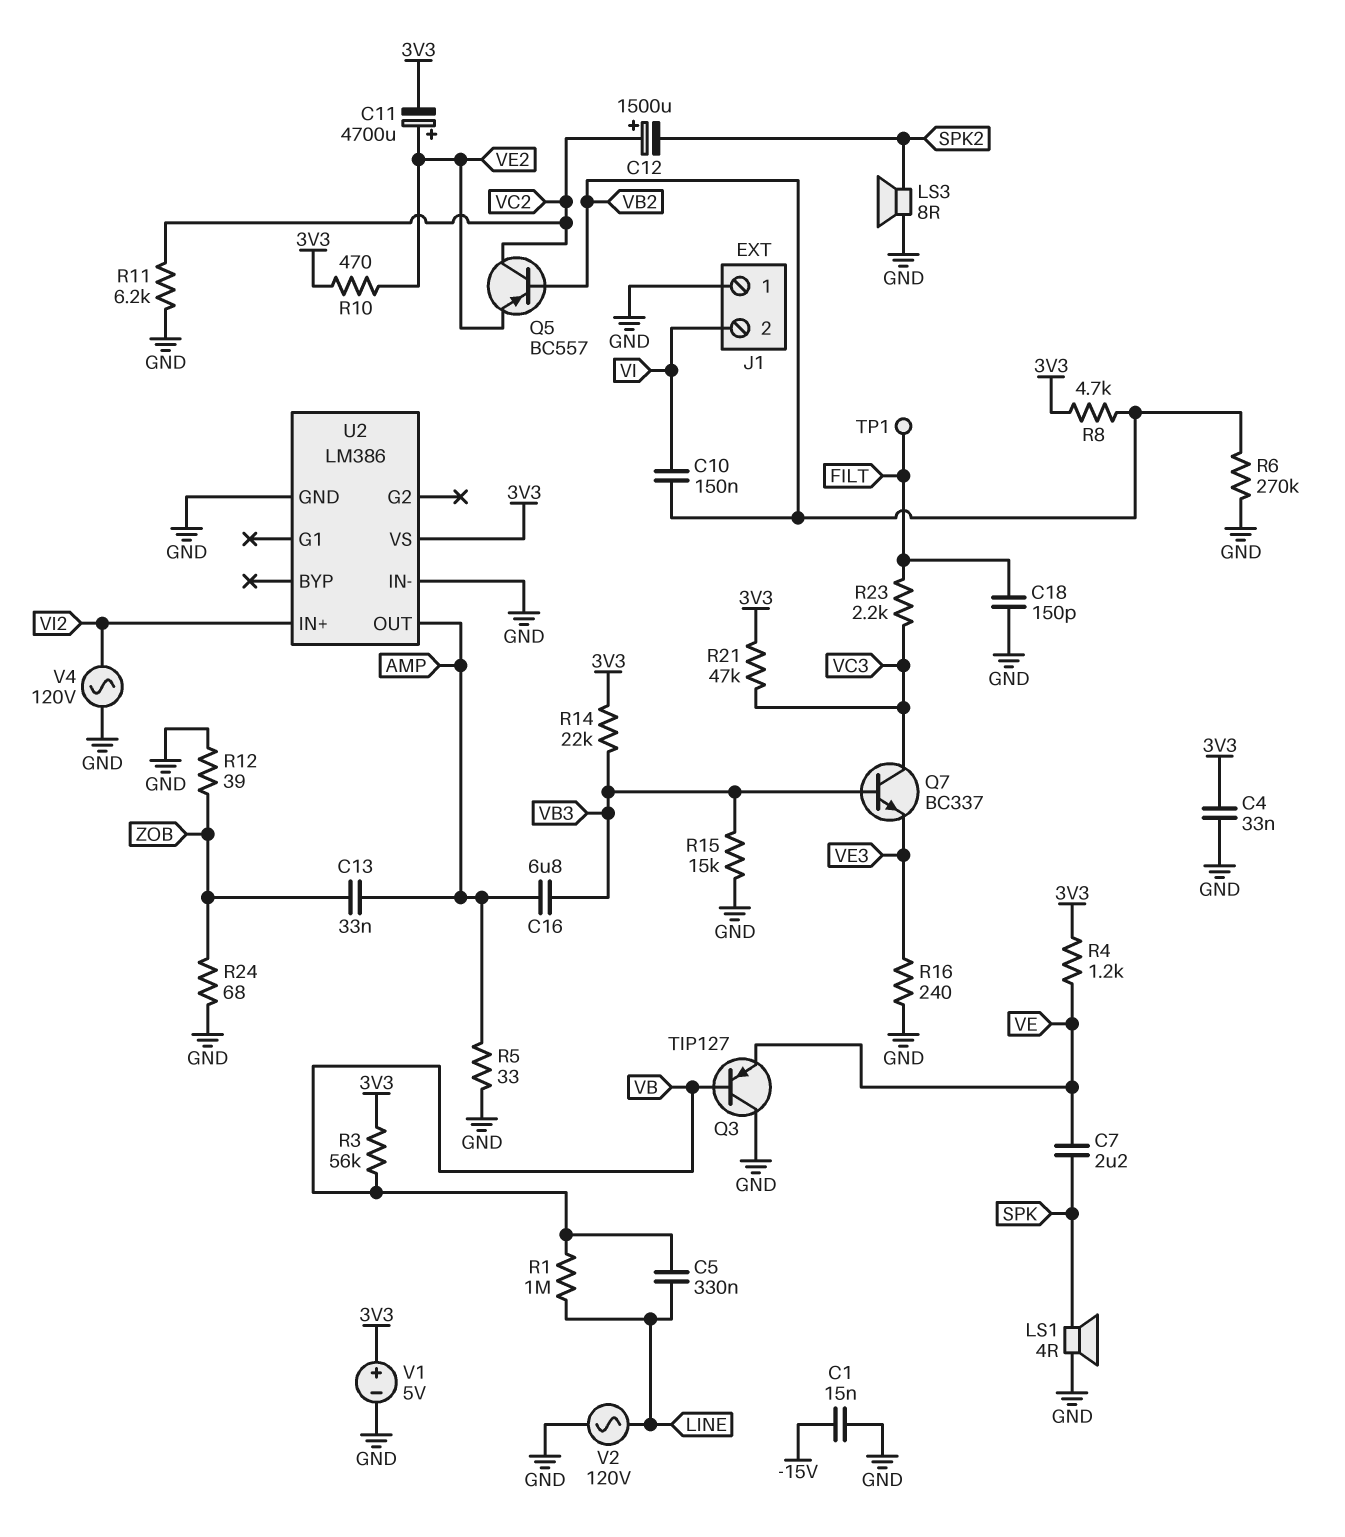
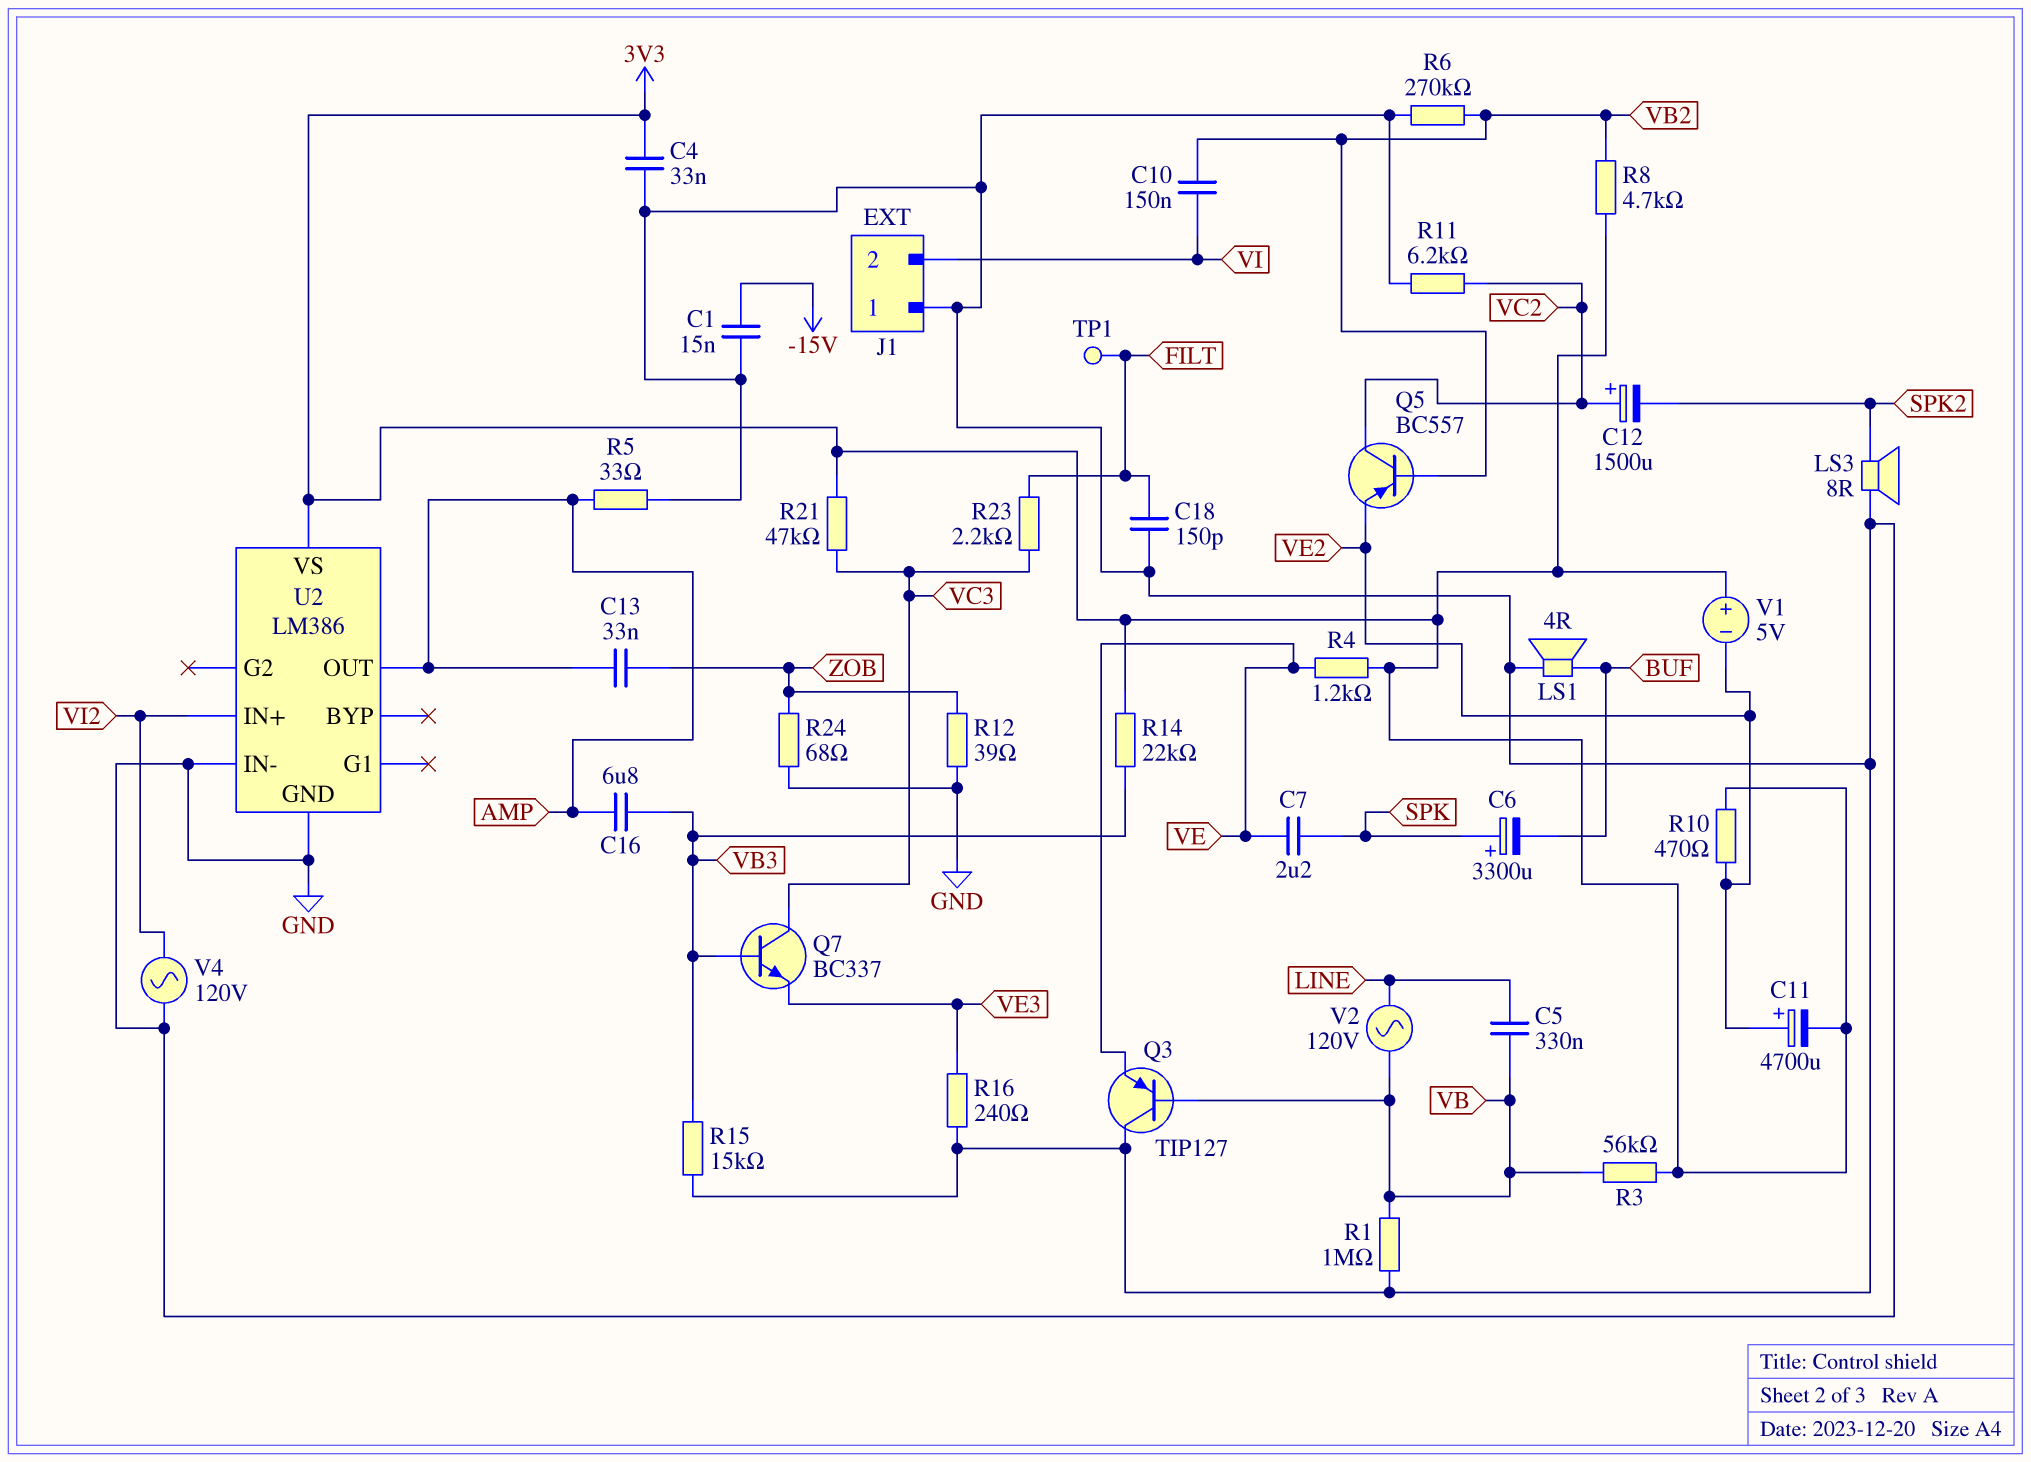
C6: none -> 3300uF (plus SPK, minus BUF)
LS1: speaker 4R (GND, SPK) -> speaker 4R (BUF, GND)
R1: 1M (LINE, VB) -> 1M (GND, VB)
V1: 5V (plus 3V3, minus GND) -> 5V (plus 3V3, minus VE2)
V2: AC 120V (GND, LINE) -> AC 120V (LINE, VB)

